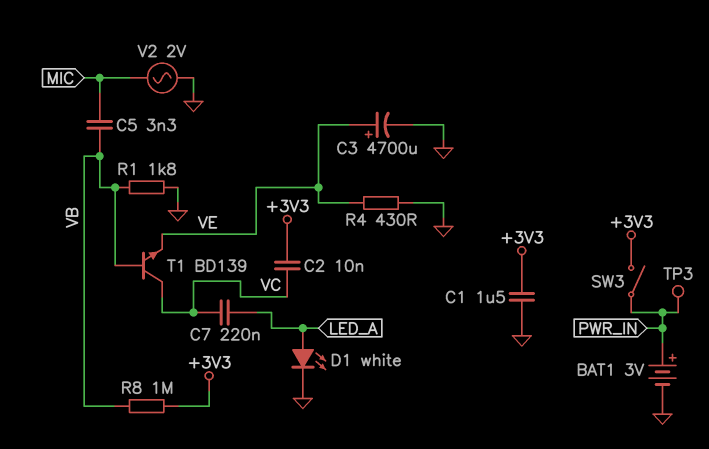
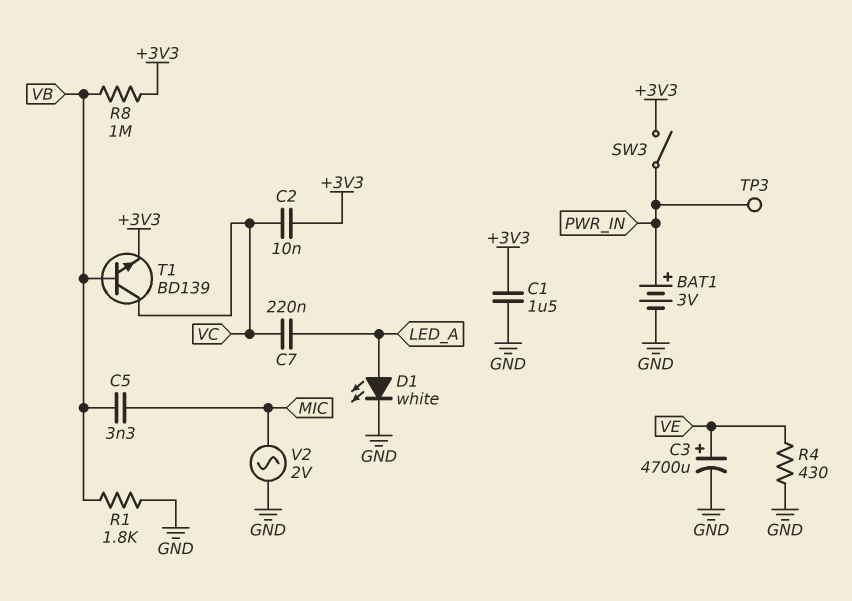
T1: NPN BD139 (B VB, C VC, E VE) -> NPN BD139 (B VB, C VC, E +3V3)

